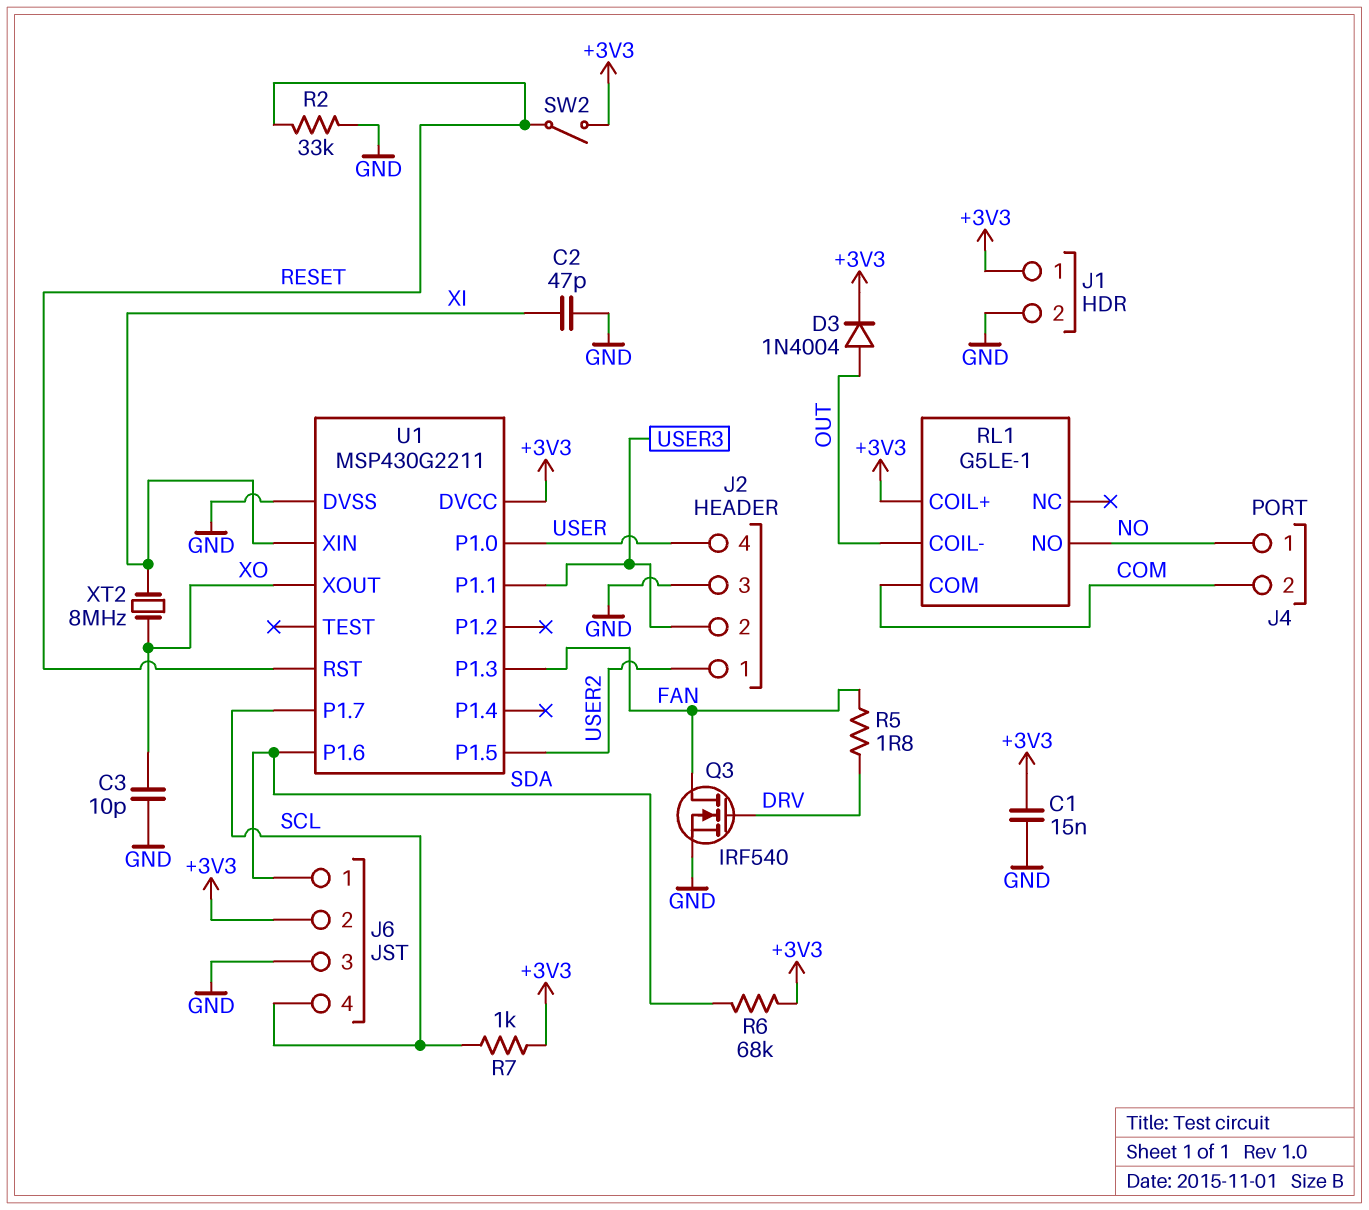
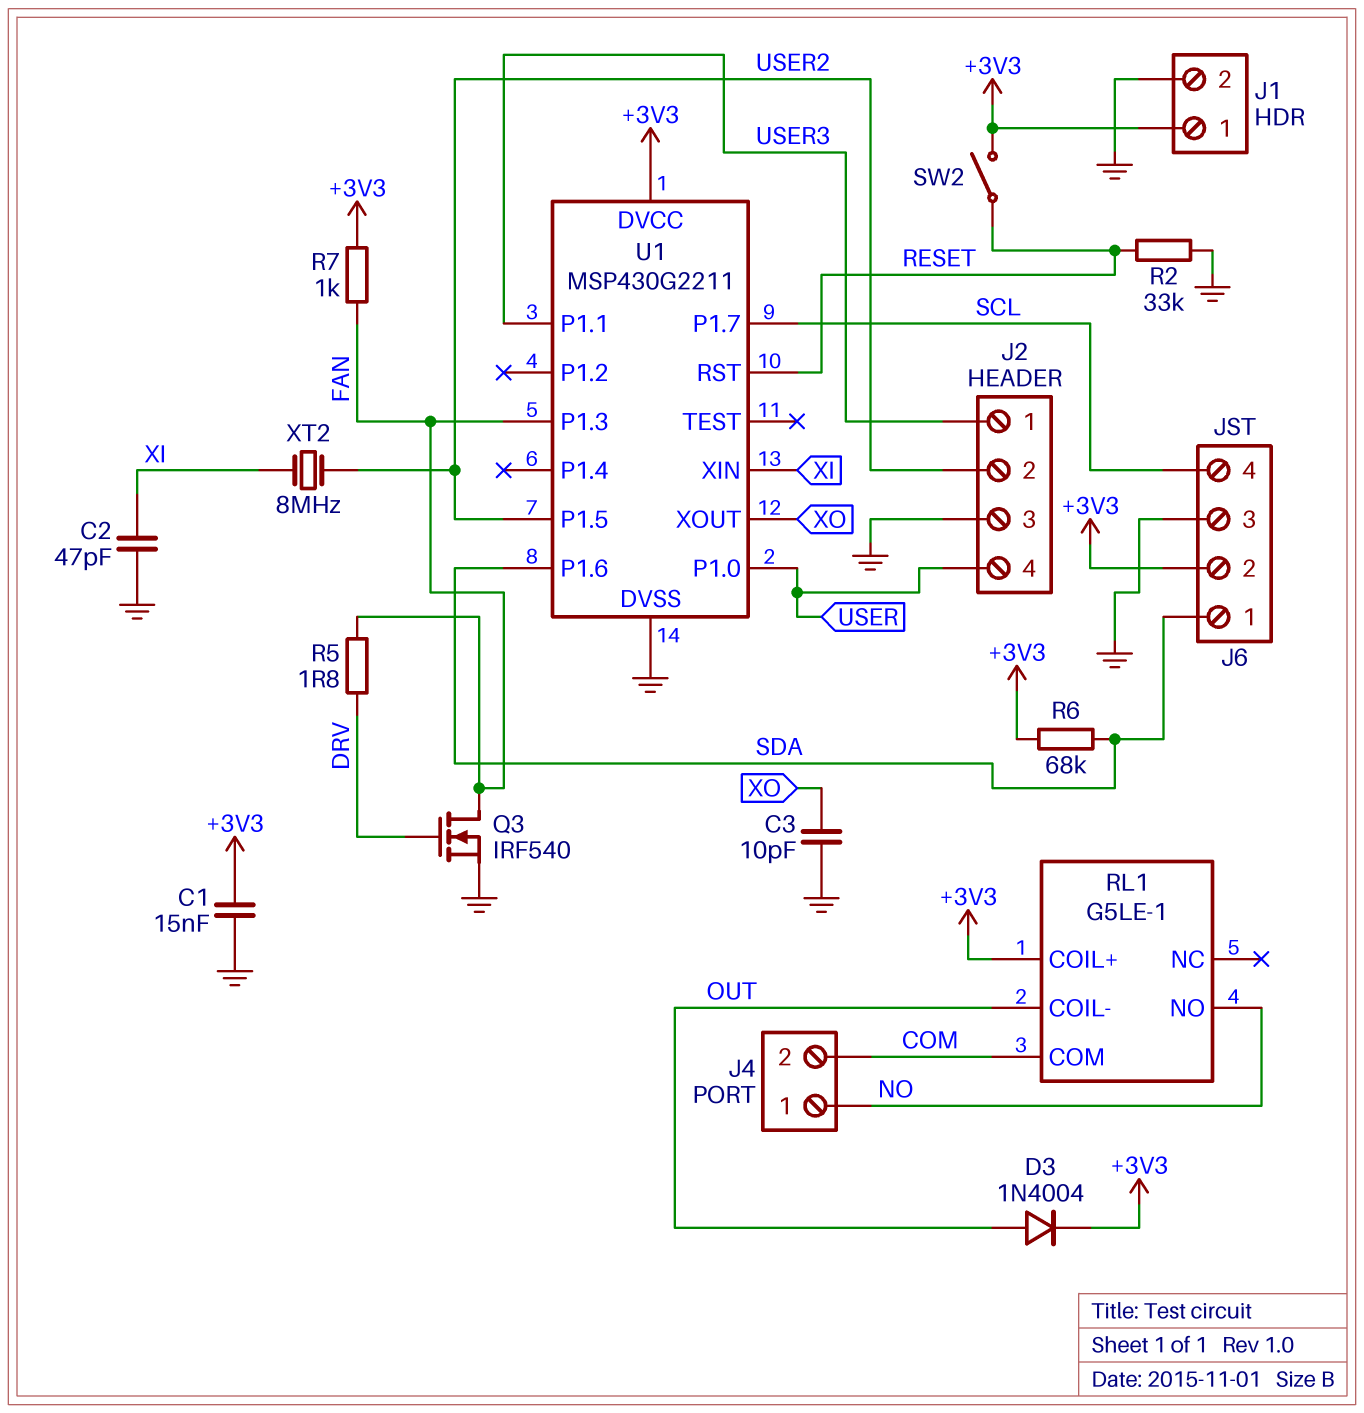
J2 pin 1: USER2 -> USER3
J2 pin 2: USER3 -> USER2
R7: 1k (+3V3, SCL) -> 1k (+3V3, FAN)
XT2: 8MHz (XI, XO) -> 8MHz (USER2, XI)

